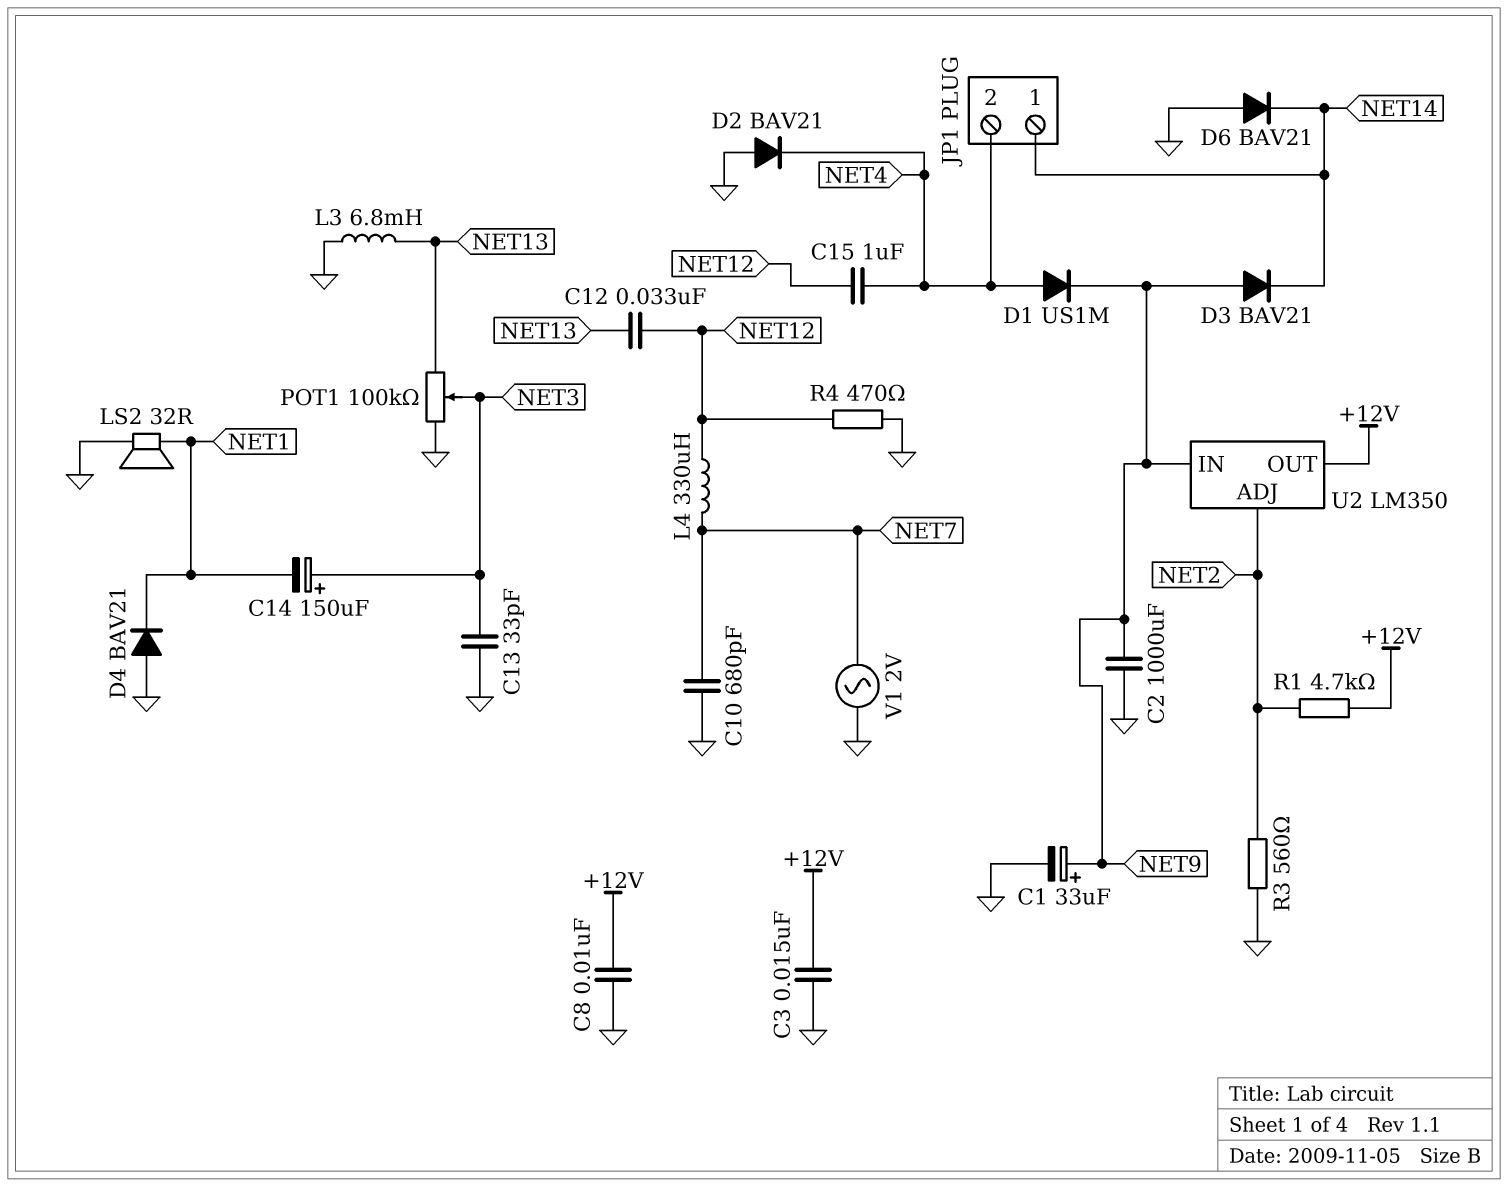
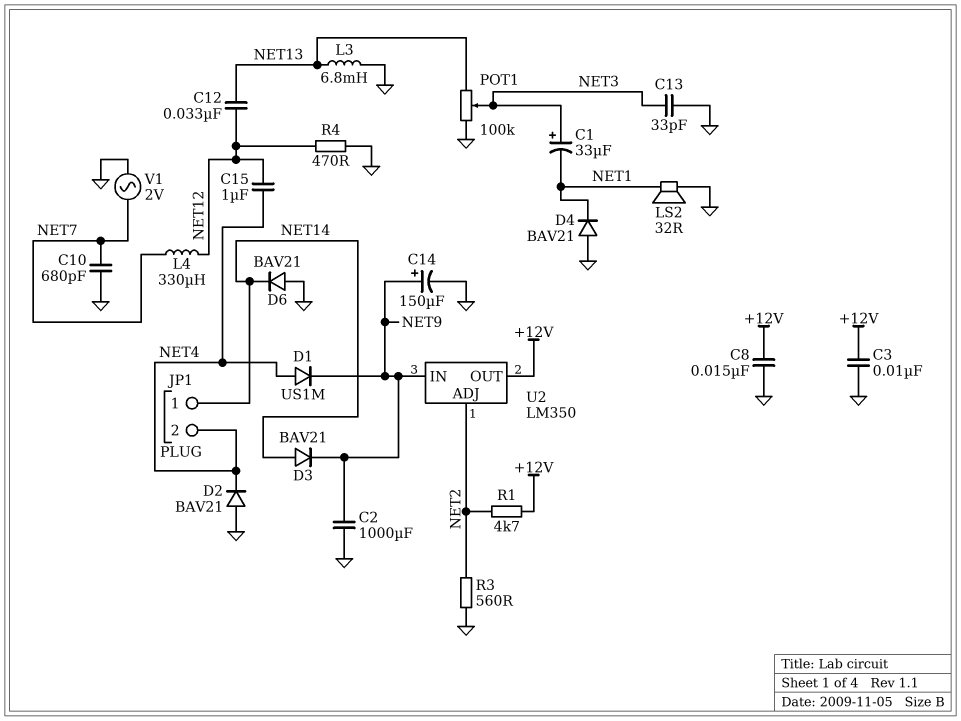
C1: 33uF (plus NET9, minus GND) -> 33uF (plus NET3, minus NET1)
C3: 15nF (+12V, GND) -> 10nF (+12V, GND)
C8: 10nF (+12V, GND) -> 15nF (+12V, GND)
C14: 150uF (plus NET3, minus NET1) -> 150uF (plus NET9, minus GND)
D3: diode BAV21 (A NET9, K NET14) -> diode BAV21 (A NET14, K NET9)

